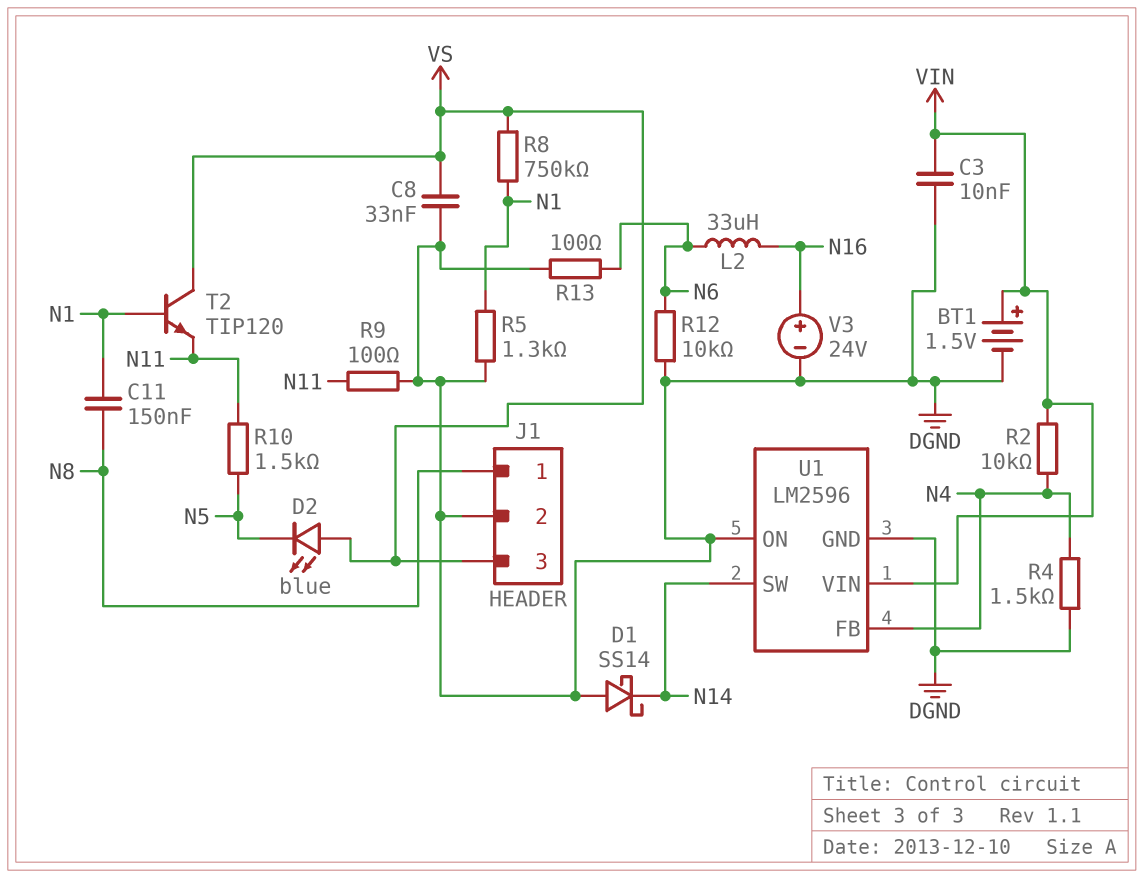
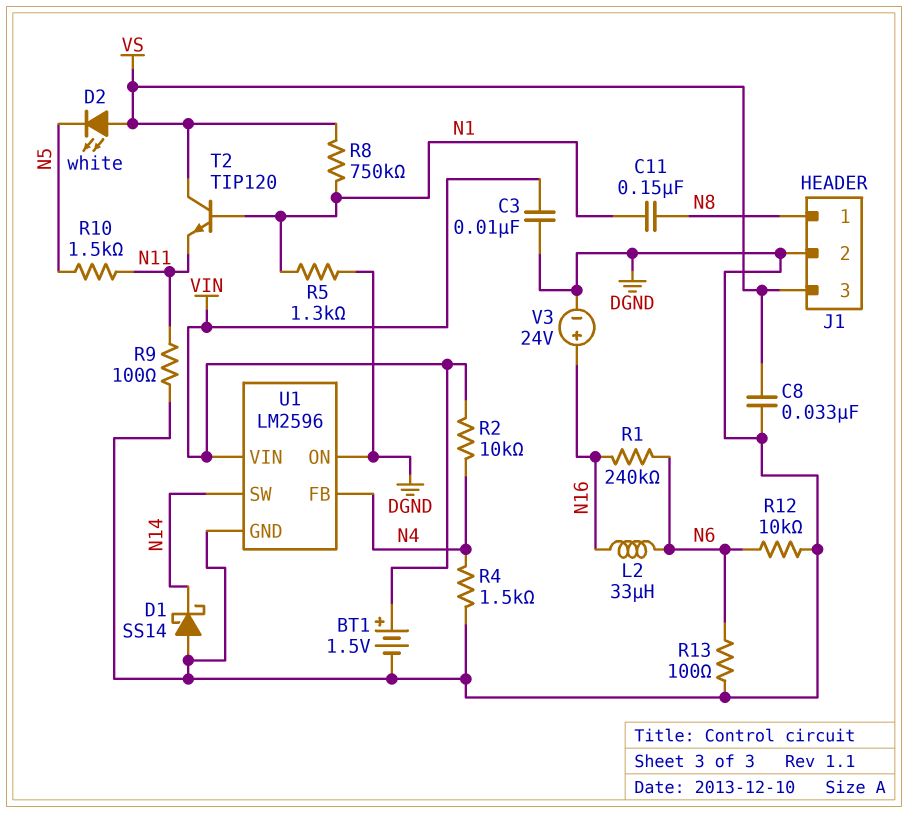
D2: LED blue (A VS, K N5) -> LED white (A VS, K N5)
R1: none -> 240k (N6, N16)

